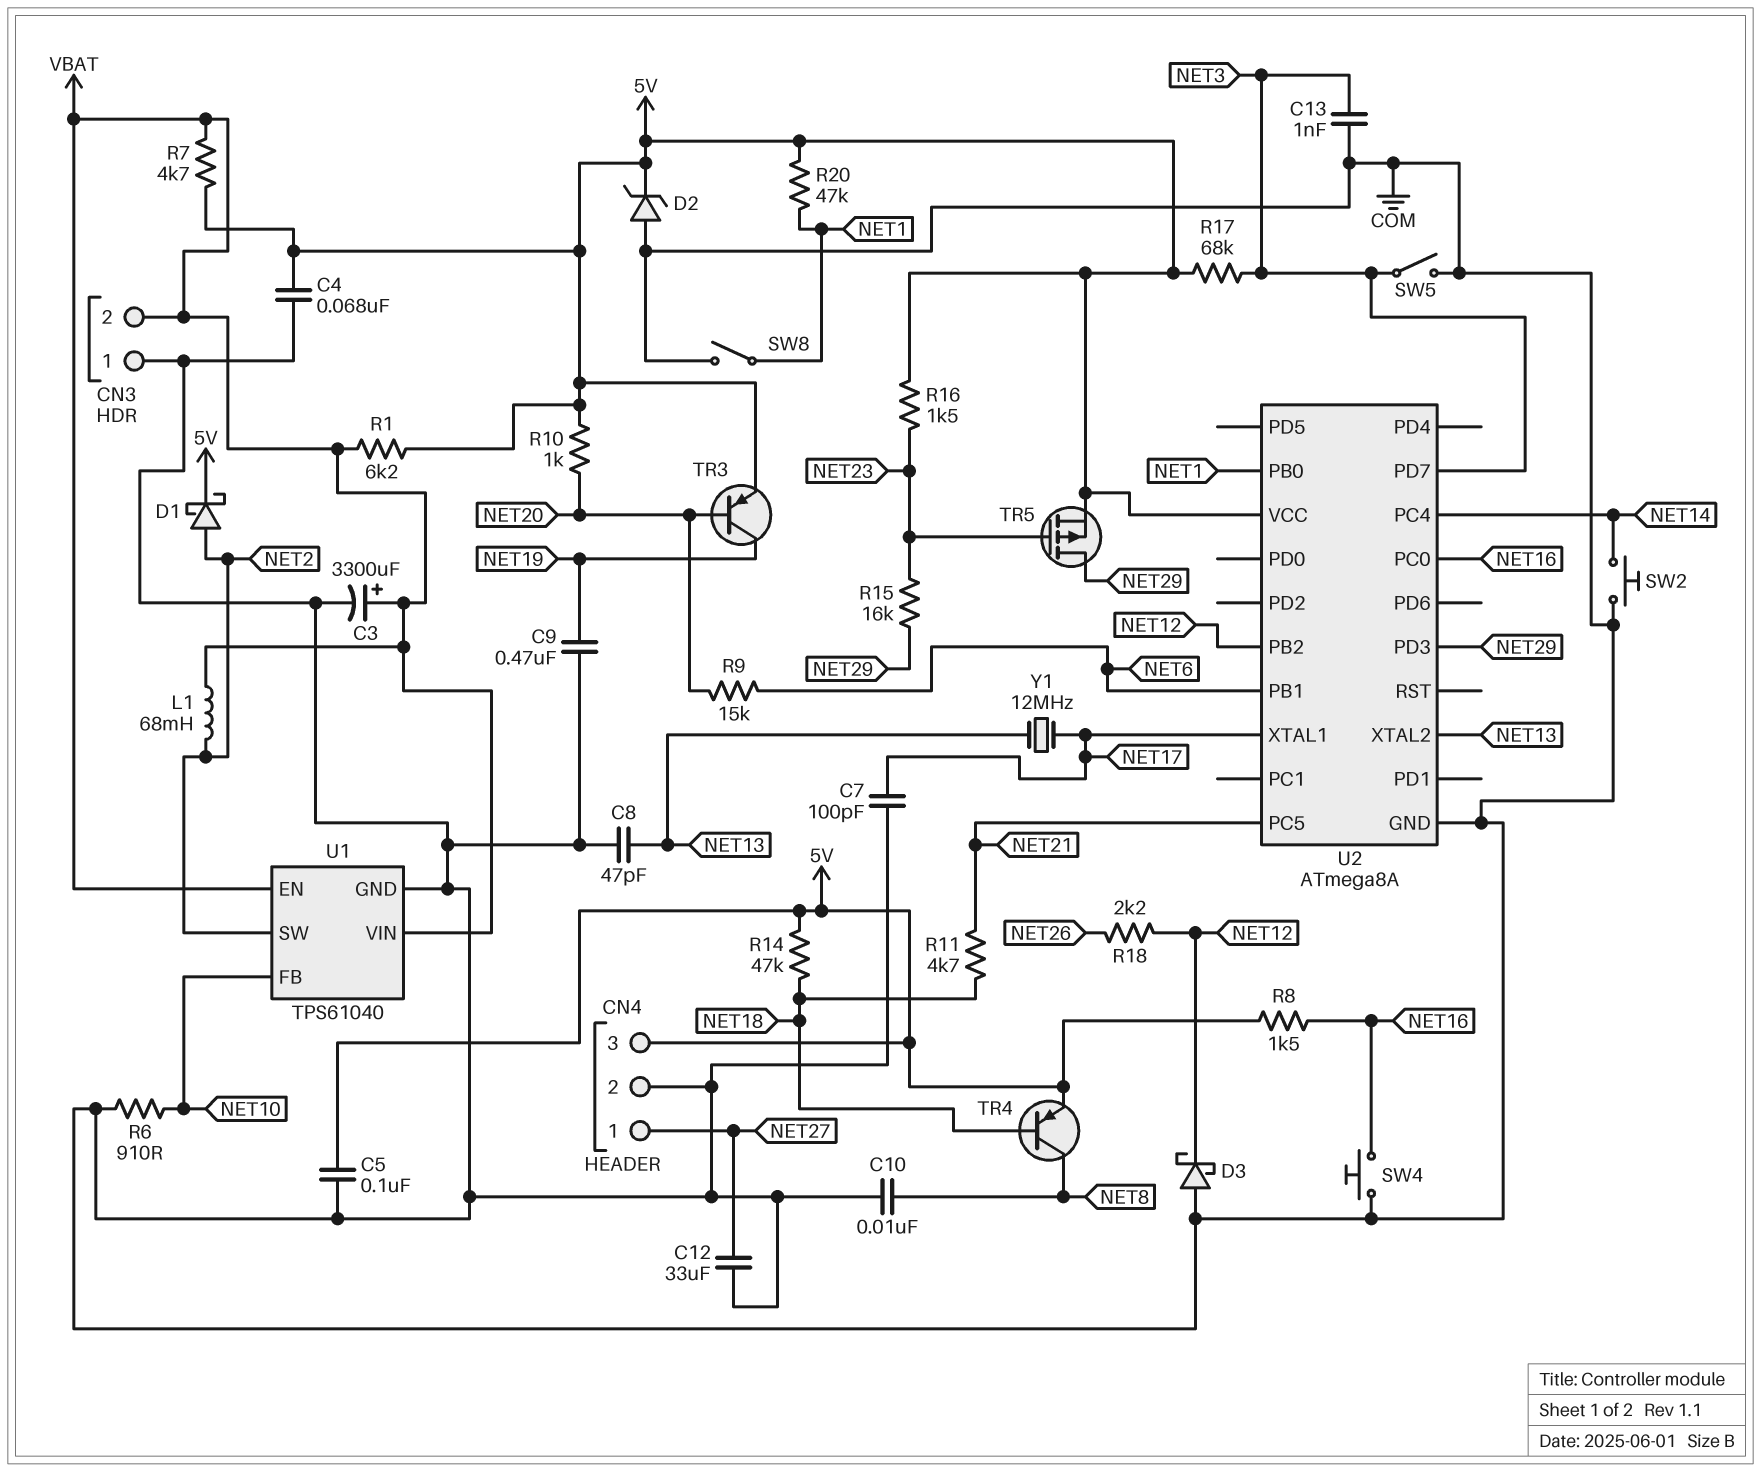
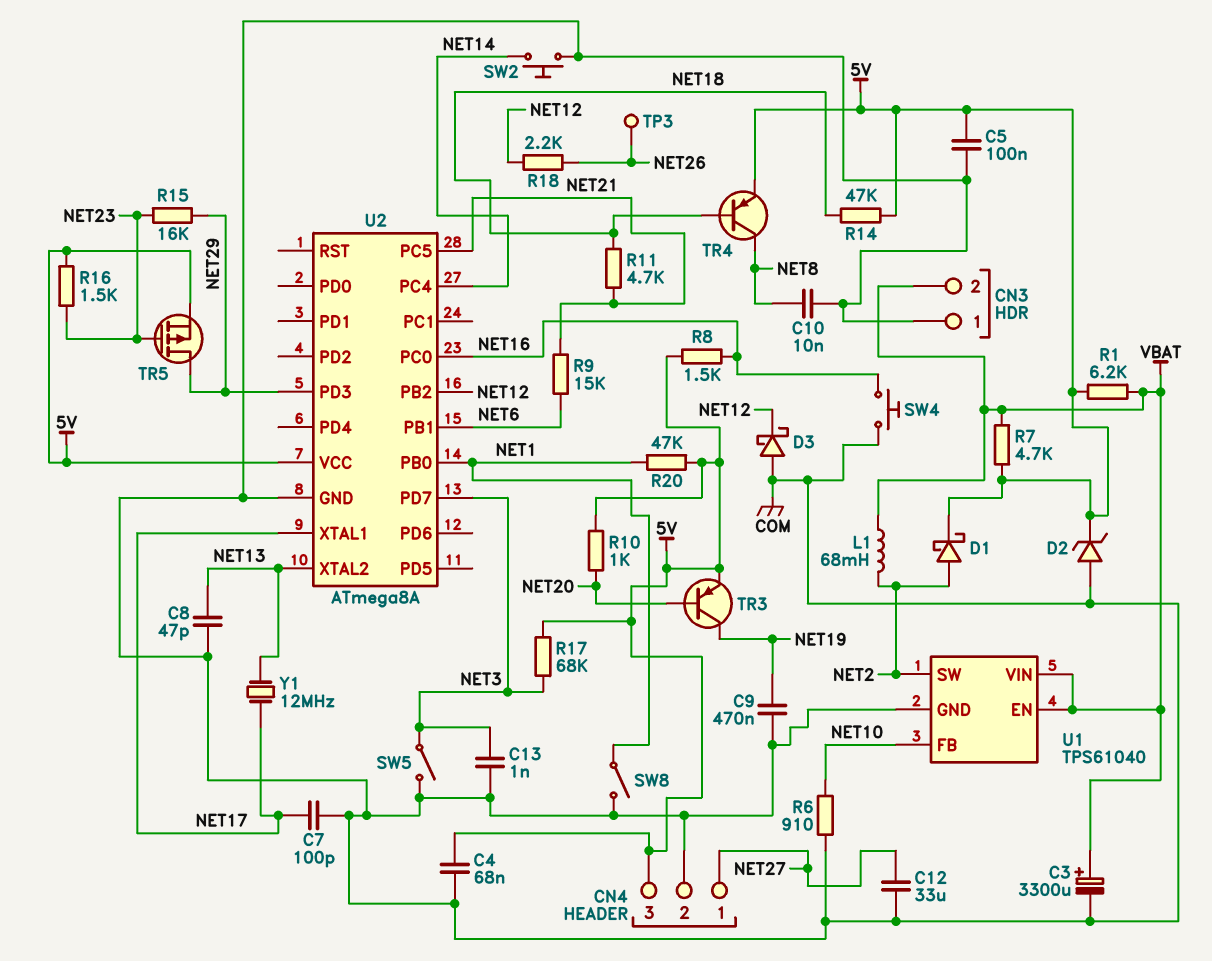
R9: 15k (NET6, NET20) -> 15k (NET6, NET21)
TP3: none -> test point (NET26)

